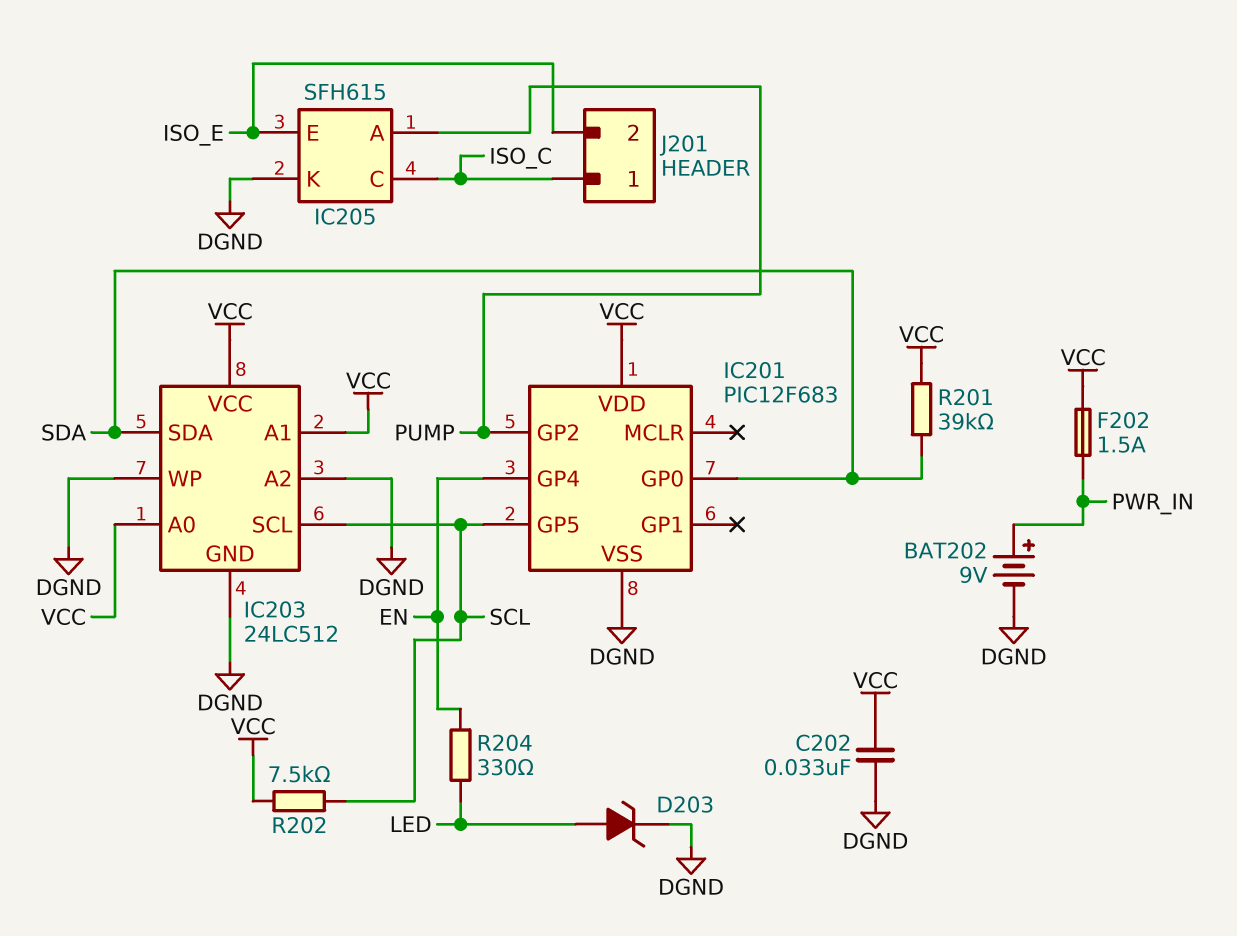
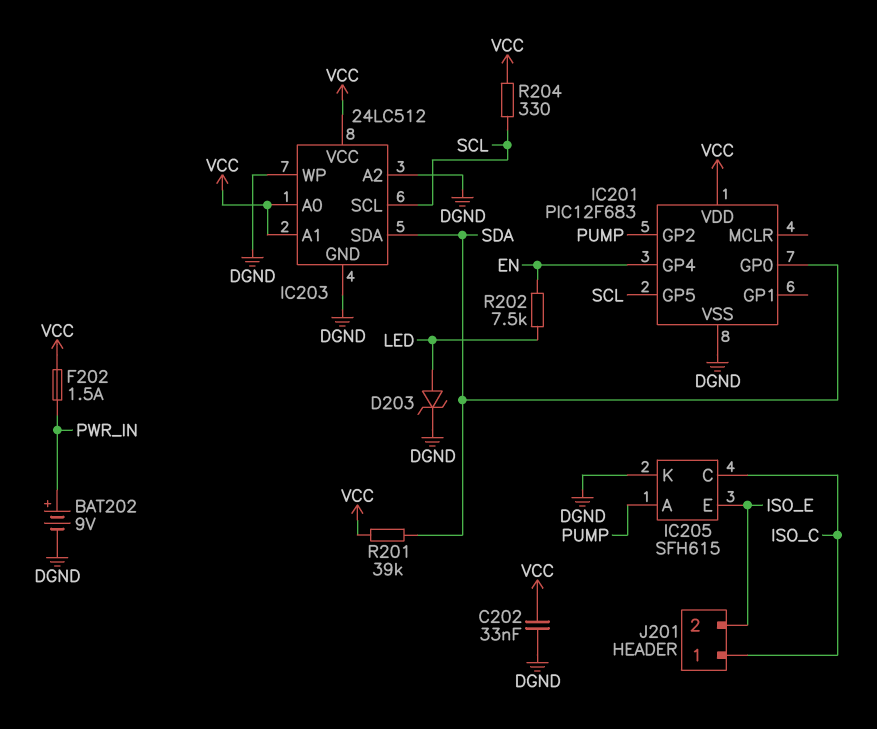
R202: 7.5k (SCL, VCC) -> 7.5k (EN, LED)
R204: 330 (EN, LED) -> 330 (SCL, VCC)

